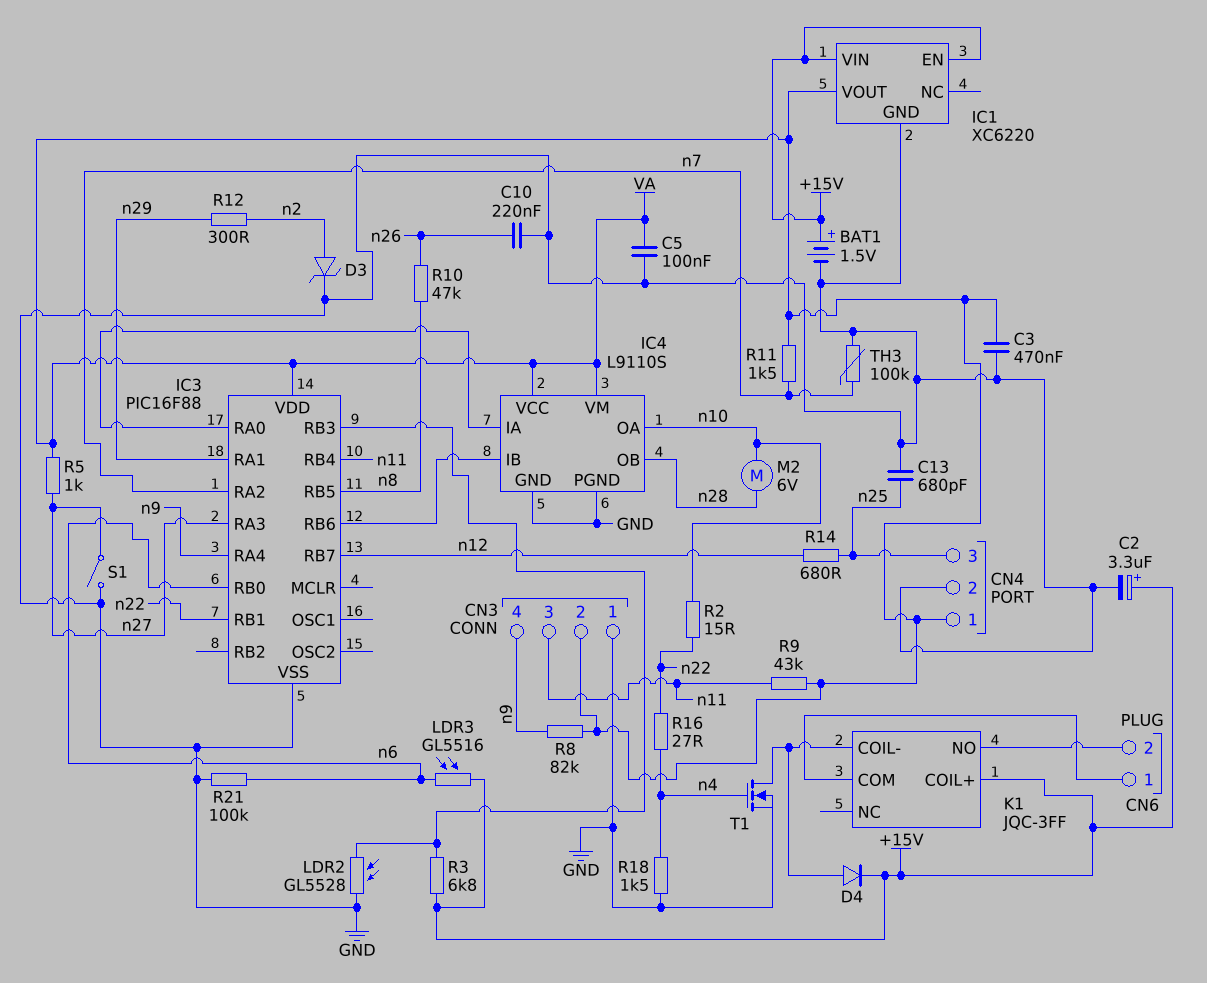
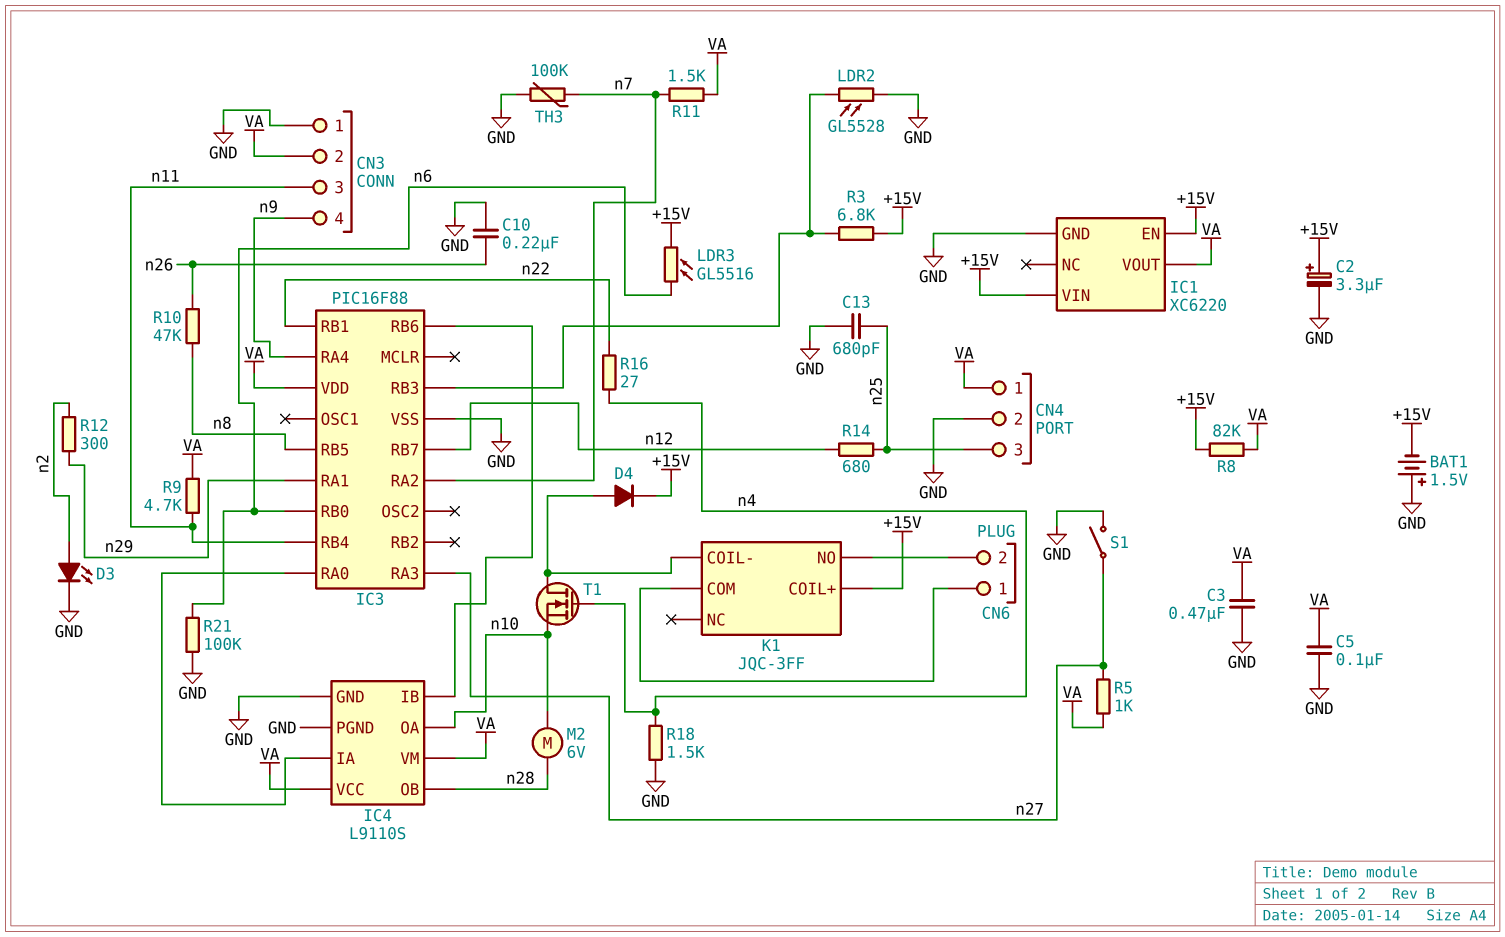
BAT1: 1.5V (plus +15V, minus GND) -> 1.5V (plus GND, minus +15V)
D3: zener (A n2, K GND) -> LED (A n2, K GND)
R2: 15 (n10, n22) -> none
R8: 82k (VA, n9) -> 82k (+15V, VA)
R9: 43k (VA, n11) -> 4.7k (VA, n11)
T1: NMOS (G n4, D K1/COIL-, S GND) -> NMOS (G n4, D K1/COIL-, S n10)

